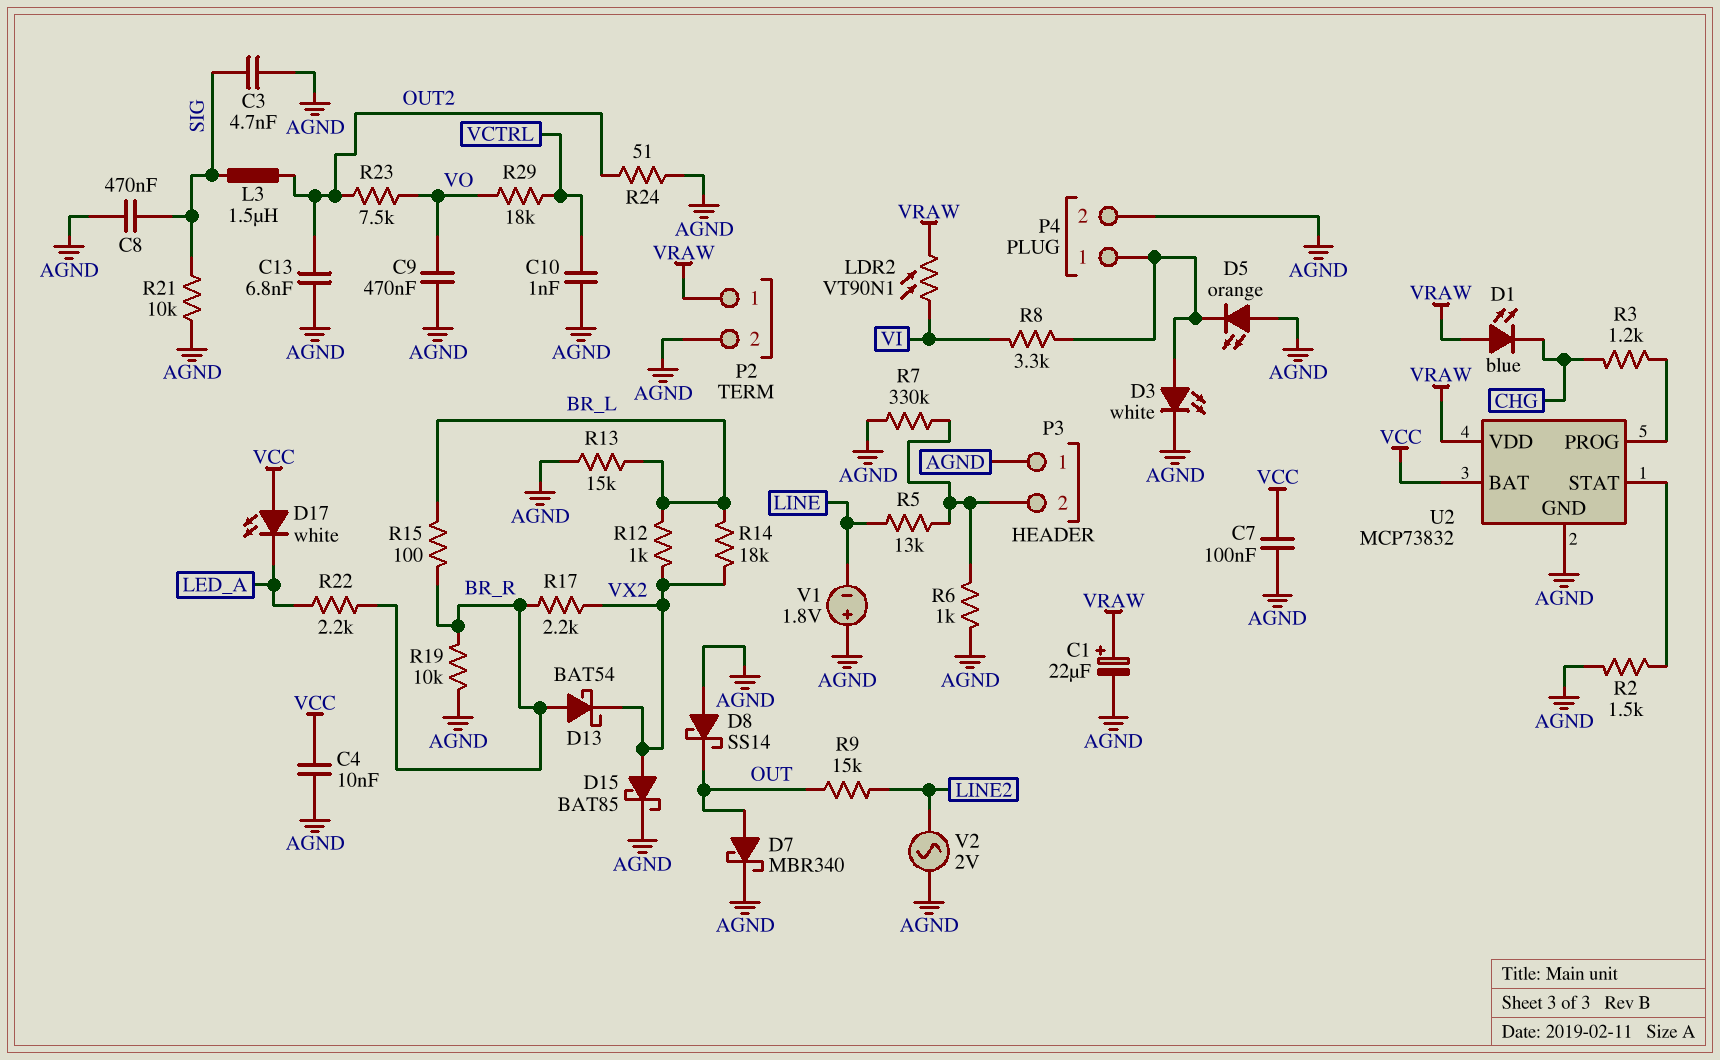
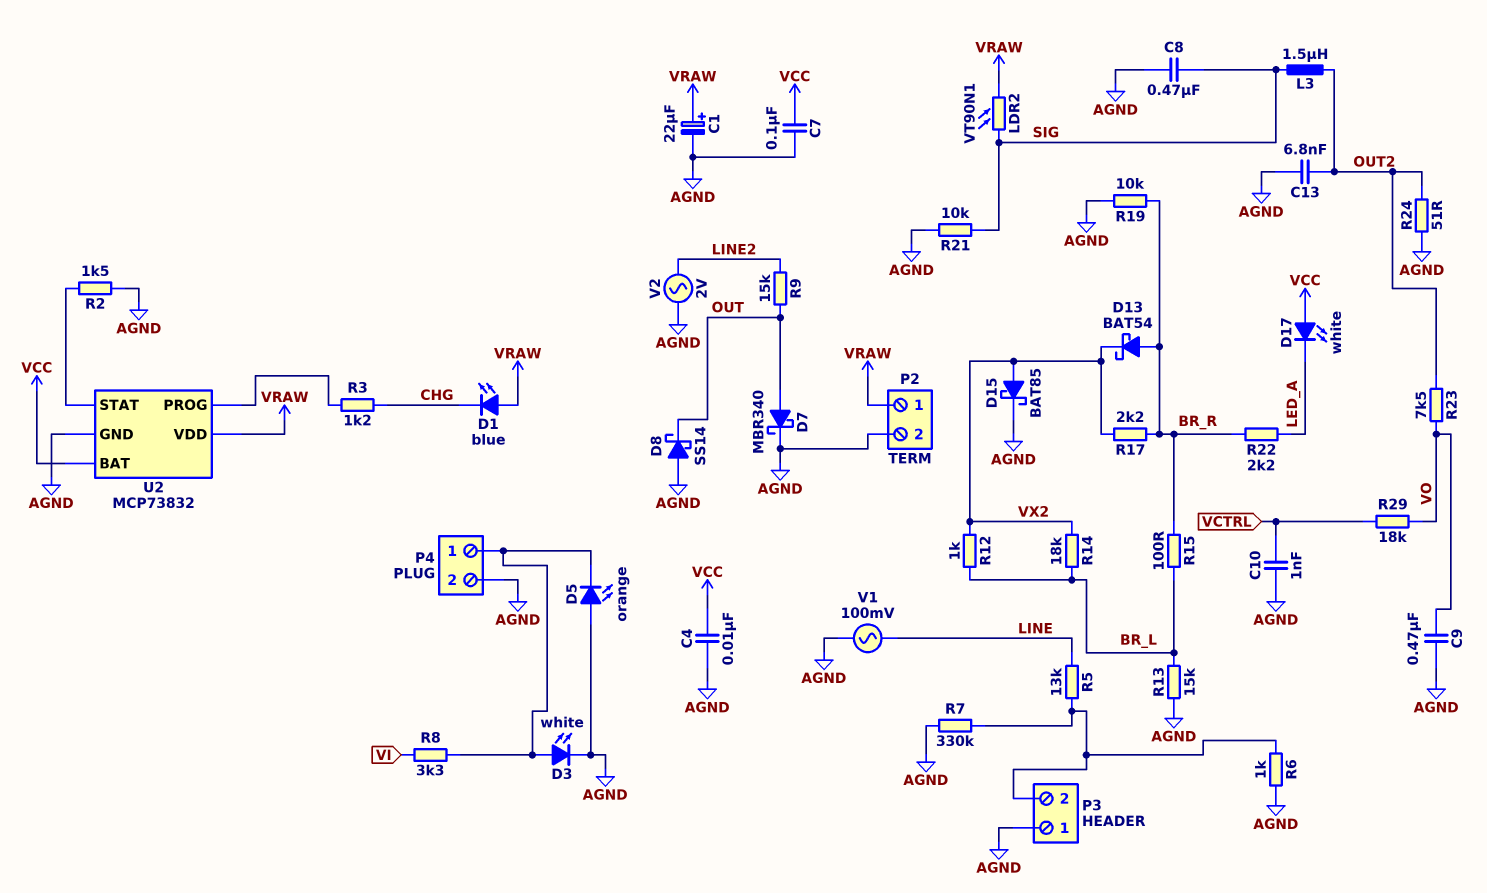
C3: 4.7nF (AGND, SIG) -> none
LDR2: VT90N1 (VI, VRAW) -> VT90N1 (SIG, VRAW)
V1: 1.8V (plus AGND, minus LINE) -> AC 100mV (AGND, LINE)

